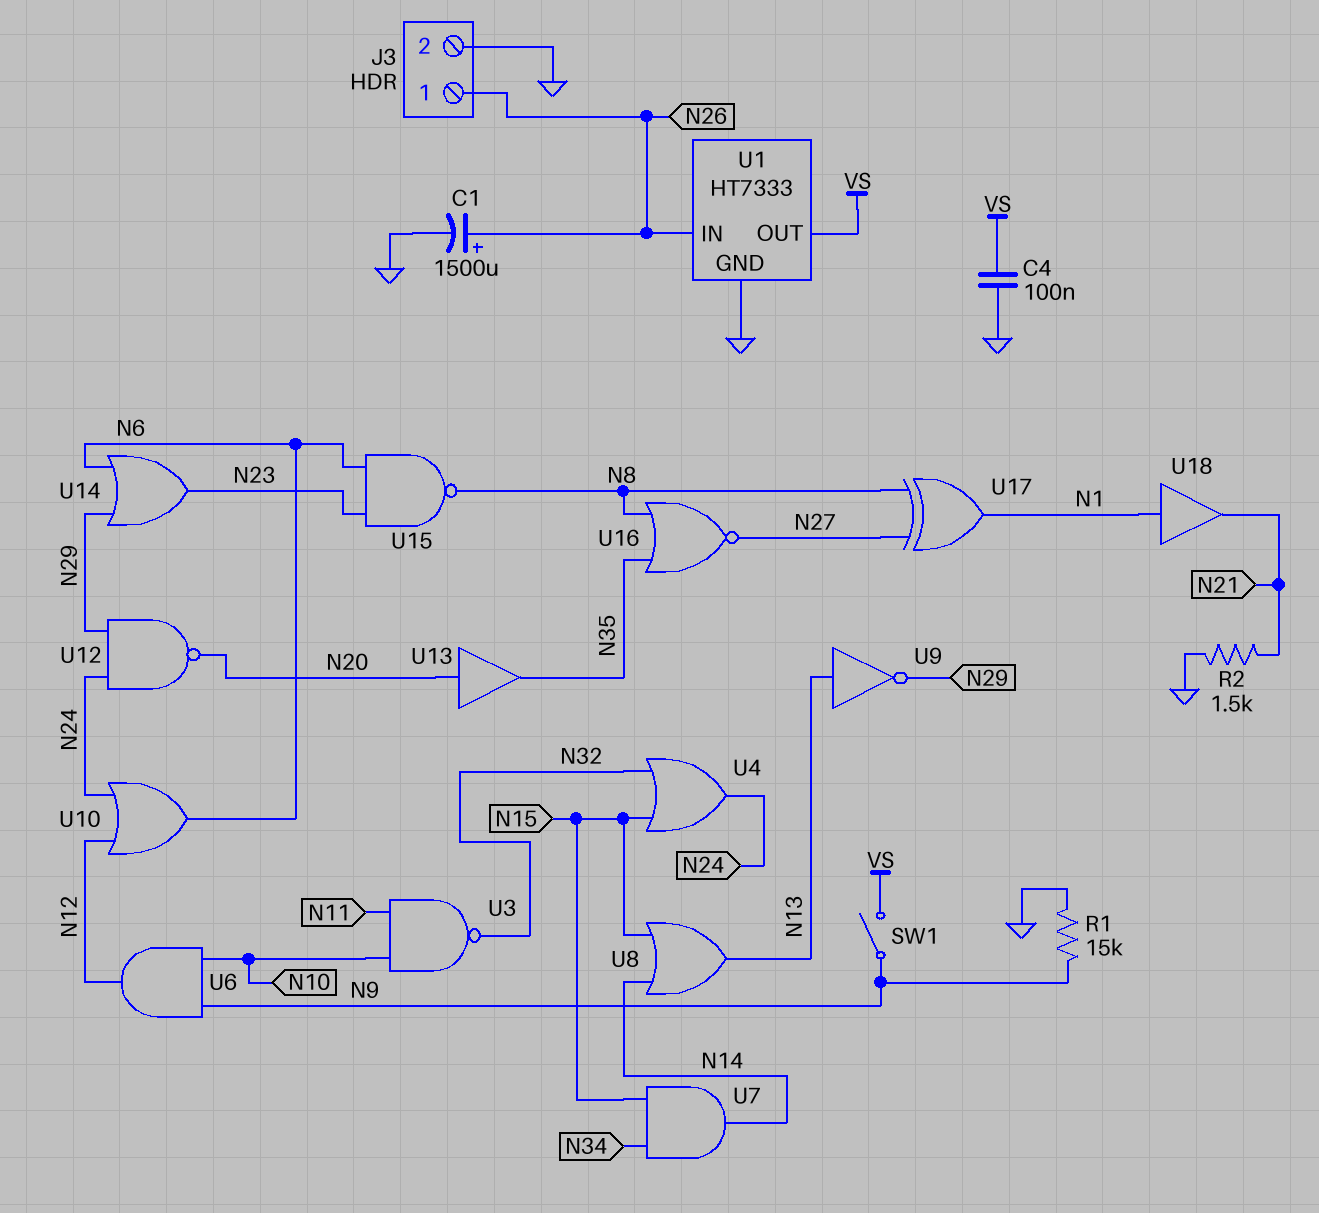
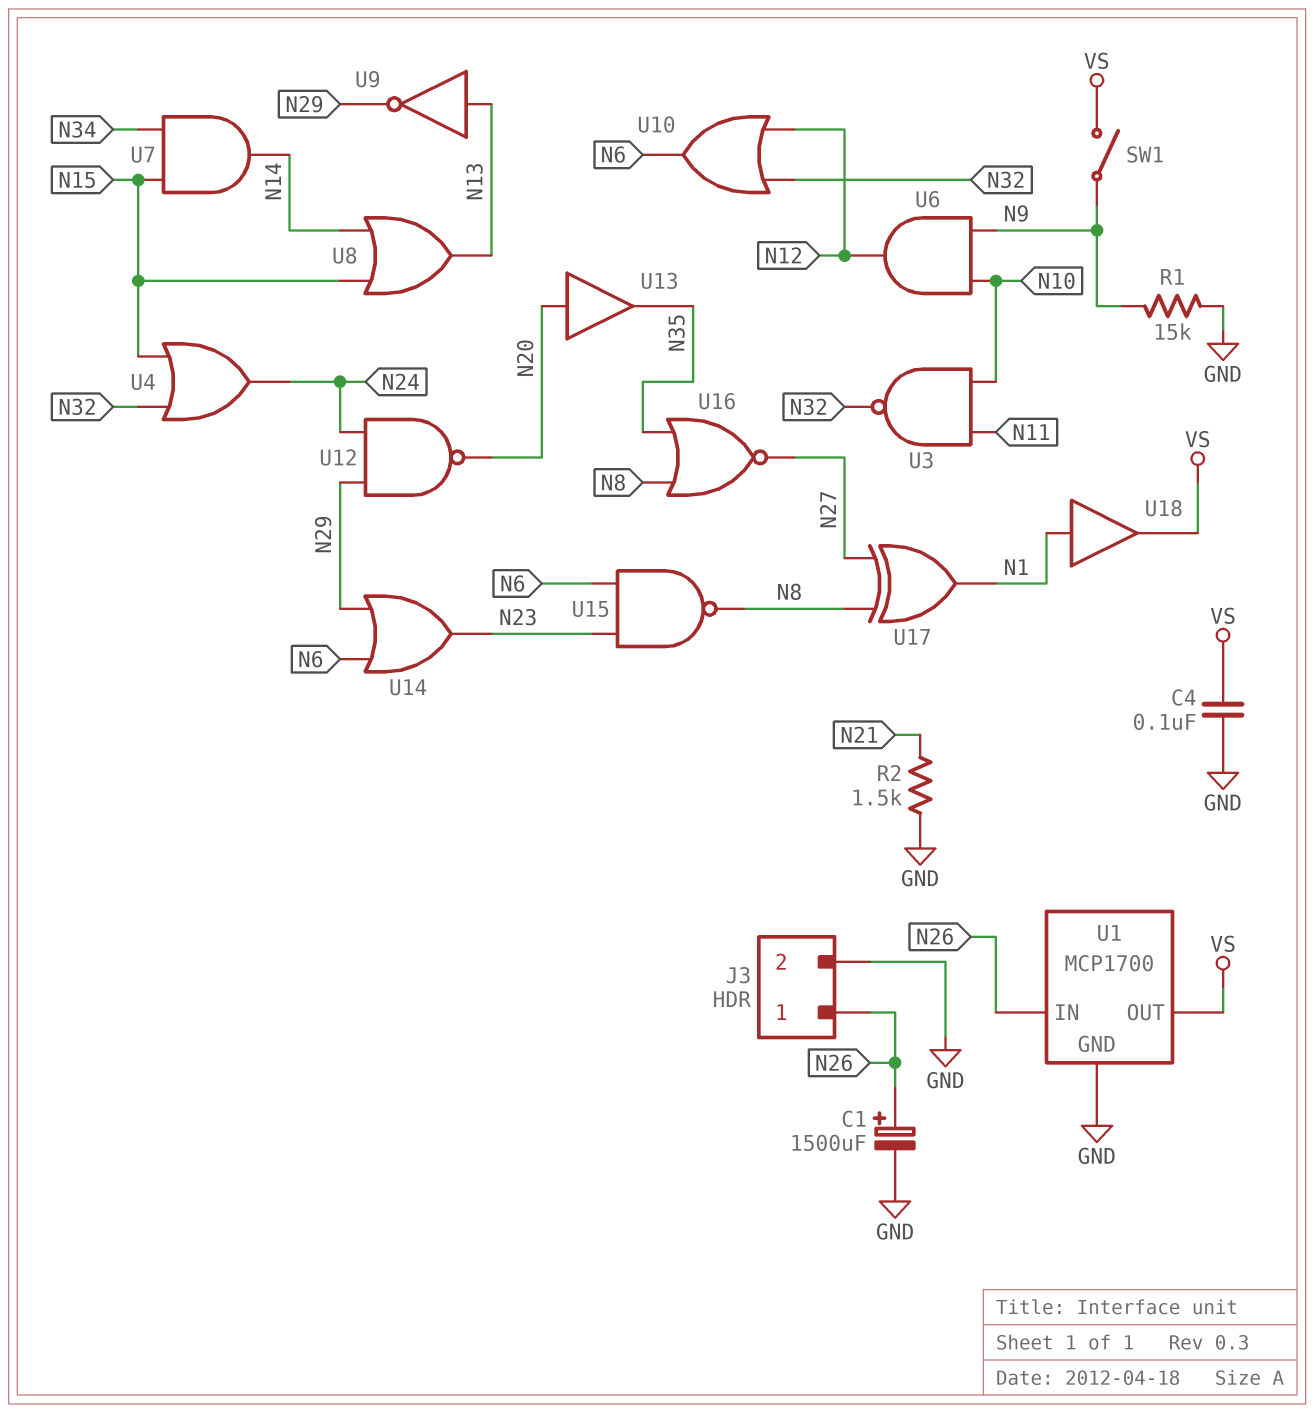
U1: HT7333 -> MCP1700
U10: OR (in N12, in N24, out N6) -> OR (in N12, in N32, out N6)
U18: buffer (in N1, out N21) -> buffer (in N1, out VS)

